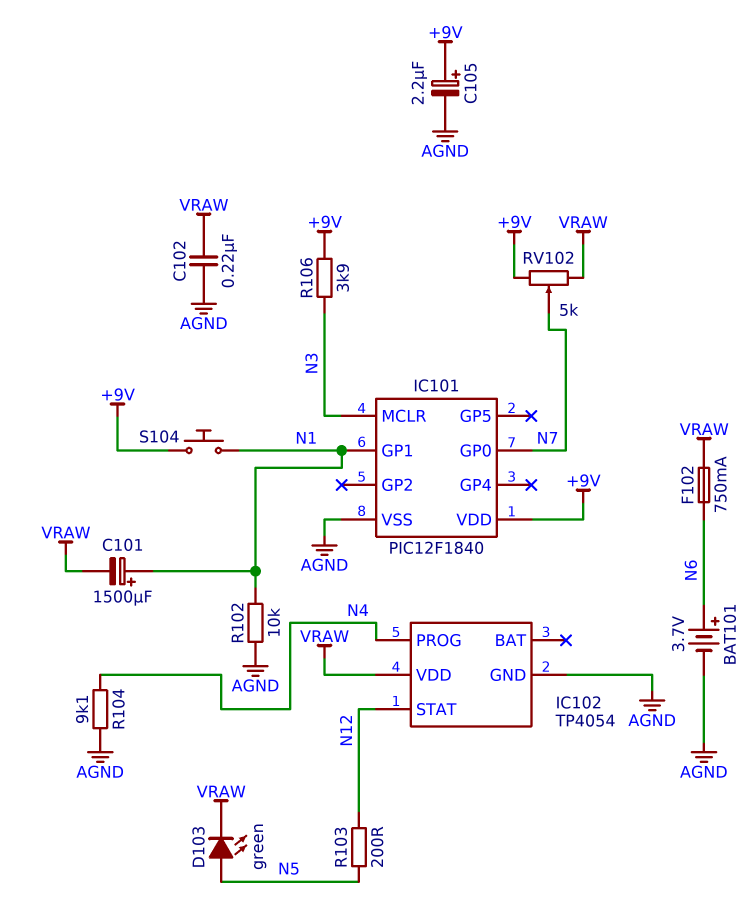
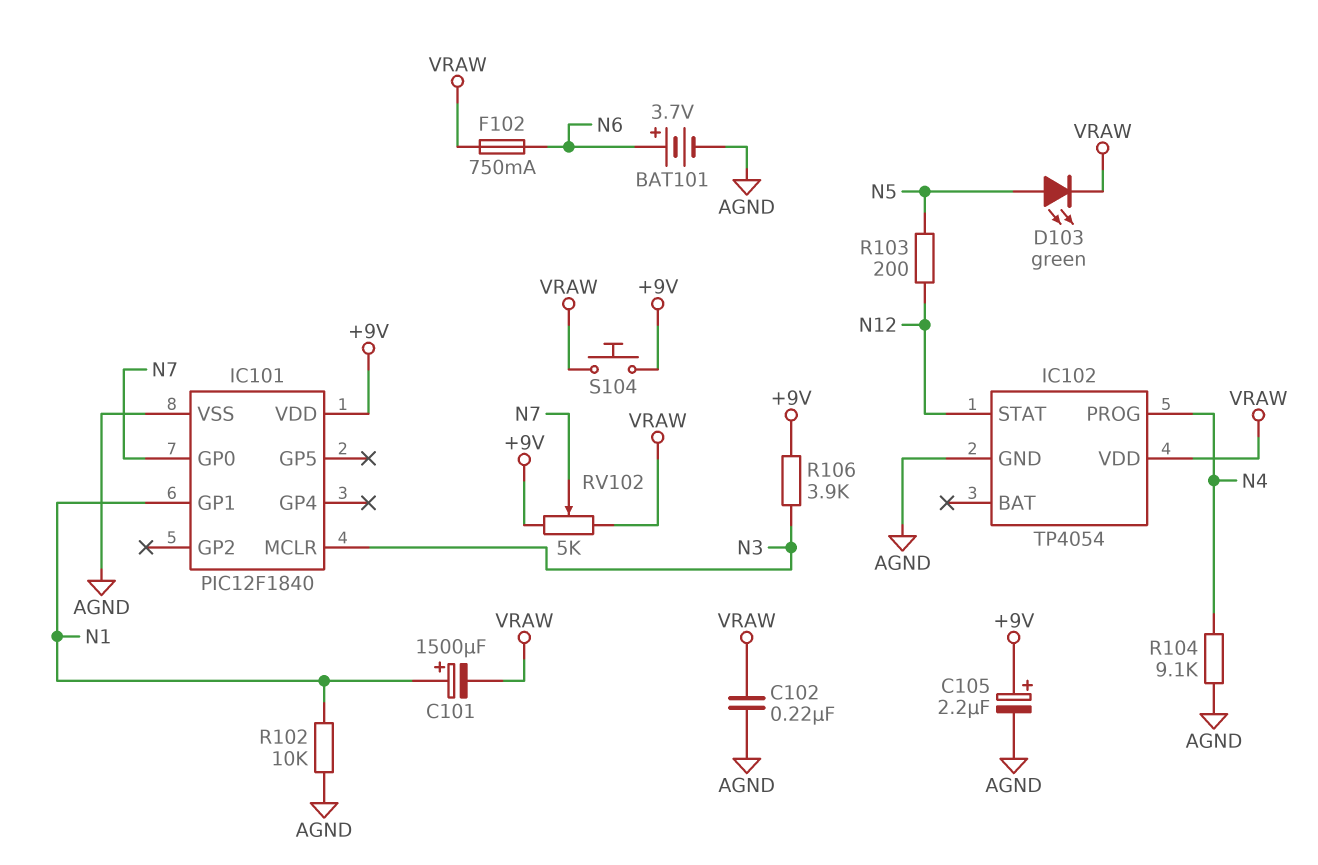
S104: button (+9V, N1) -> button (+9V, VRAW)

